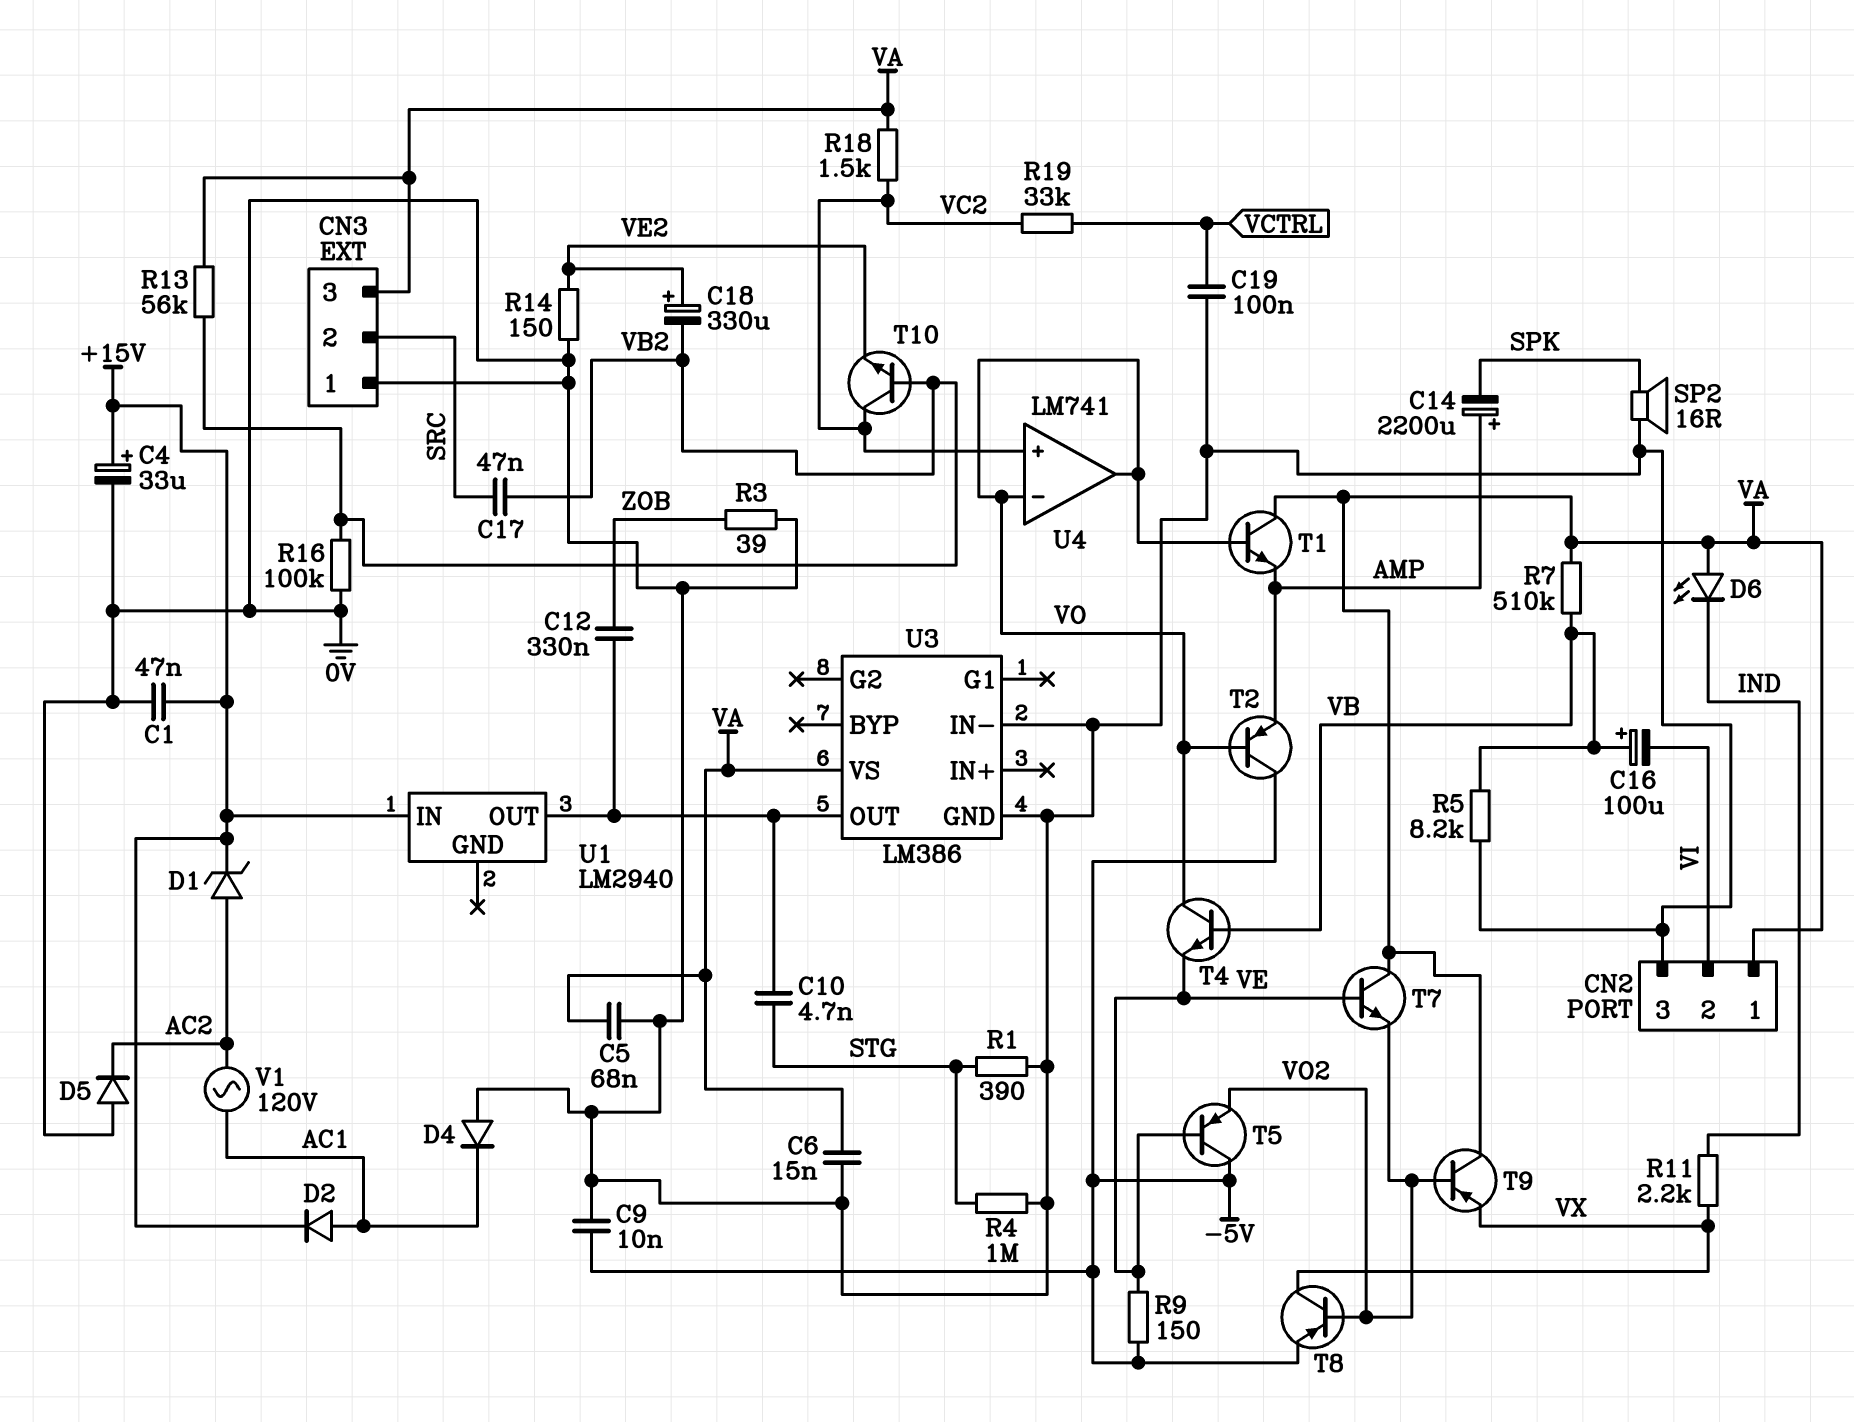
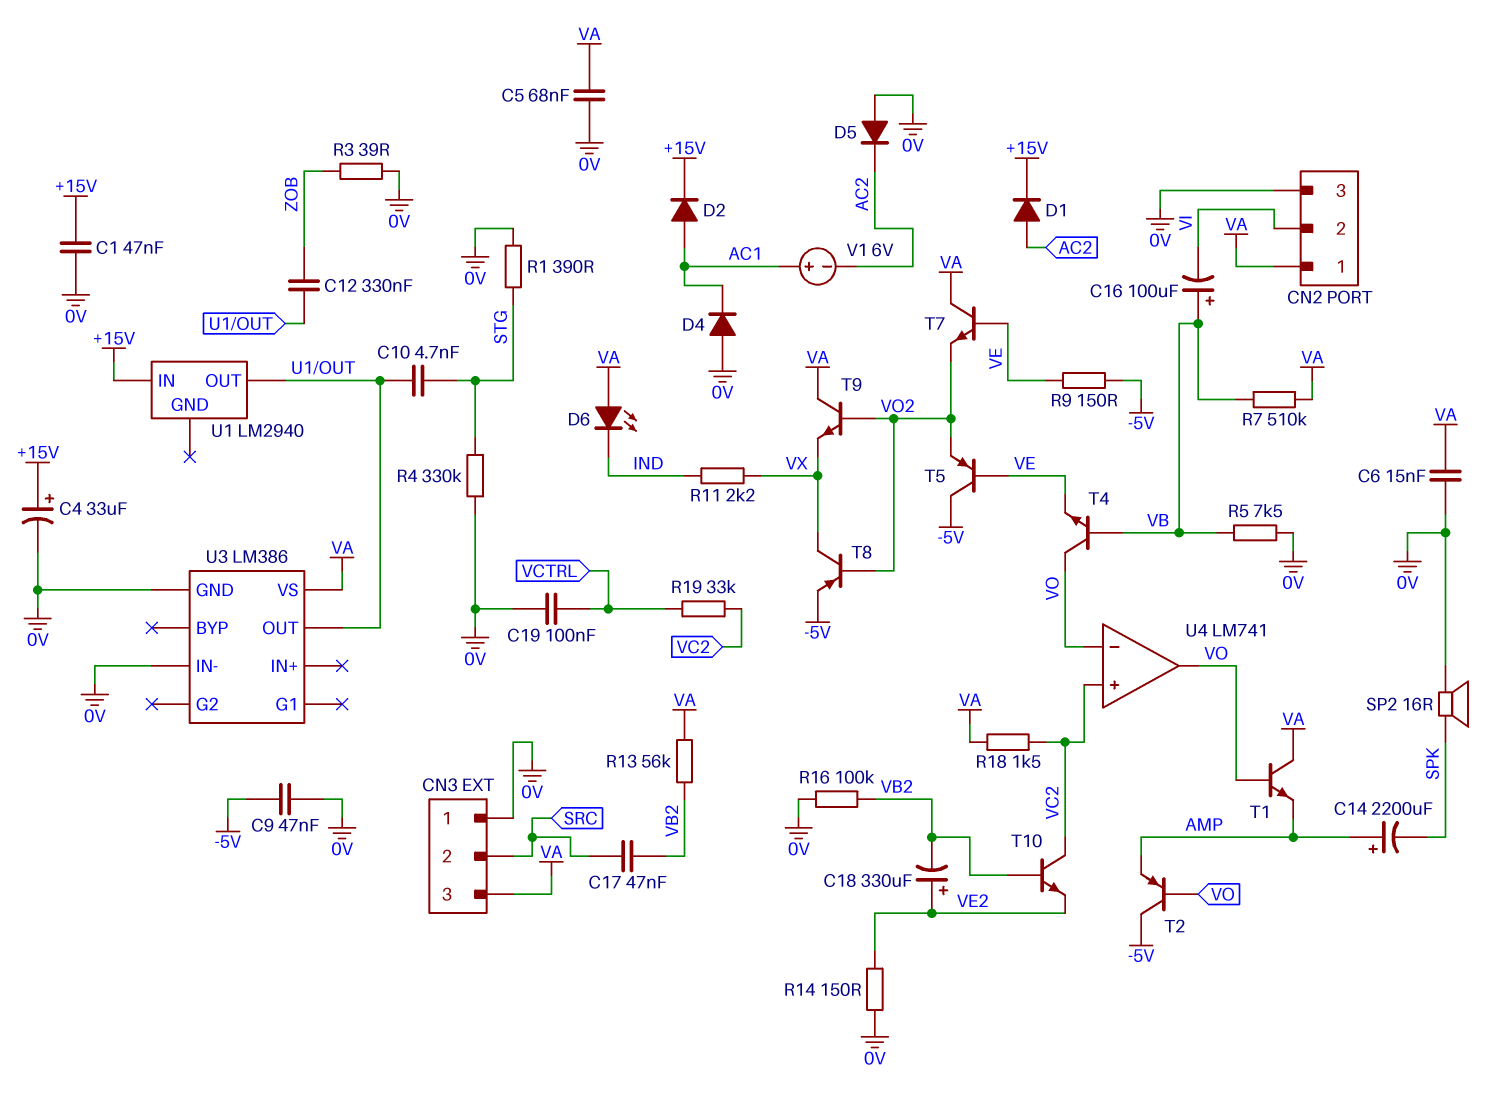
C9: 10nF (-5V, 0V) -> 47nF (-5V, 0V)
D1: zener (A AC2, K +15V) -> diode (A AC2, K +15V)
R4: 1M (0V, STG) -> 330k (0V, STG)
R5: 8.2k (0V, VB) -> 7.5k (0V, VB)
T9: PNP (B VO2, C VA, E VX) -> NPN (B VO2, C VA, E VX)
V1: AC 120V (AC1, AC2) -> 6V (plus AC1, minus AC2)

